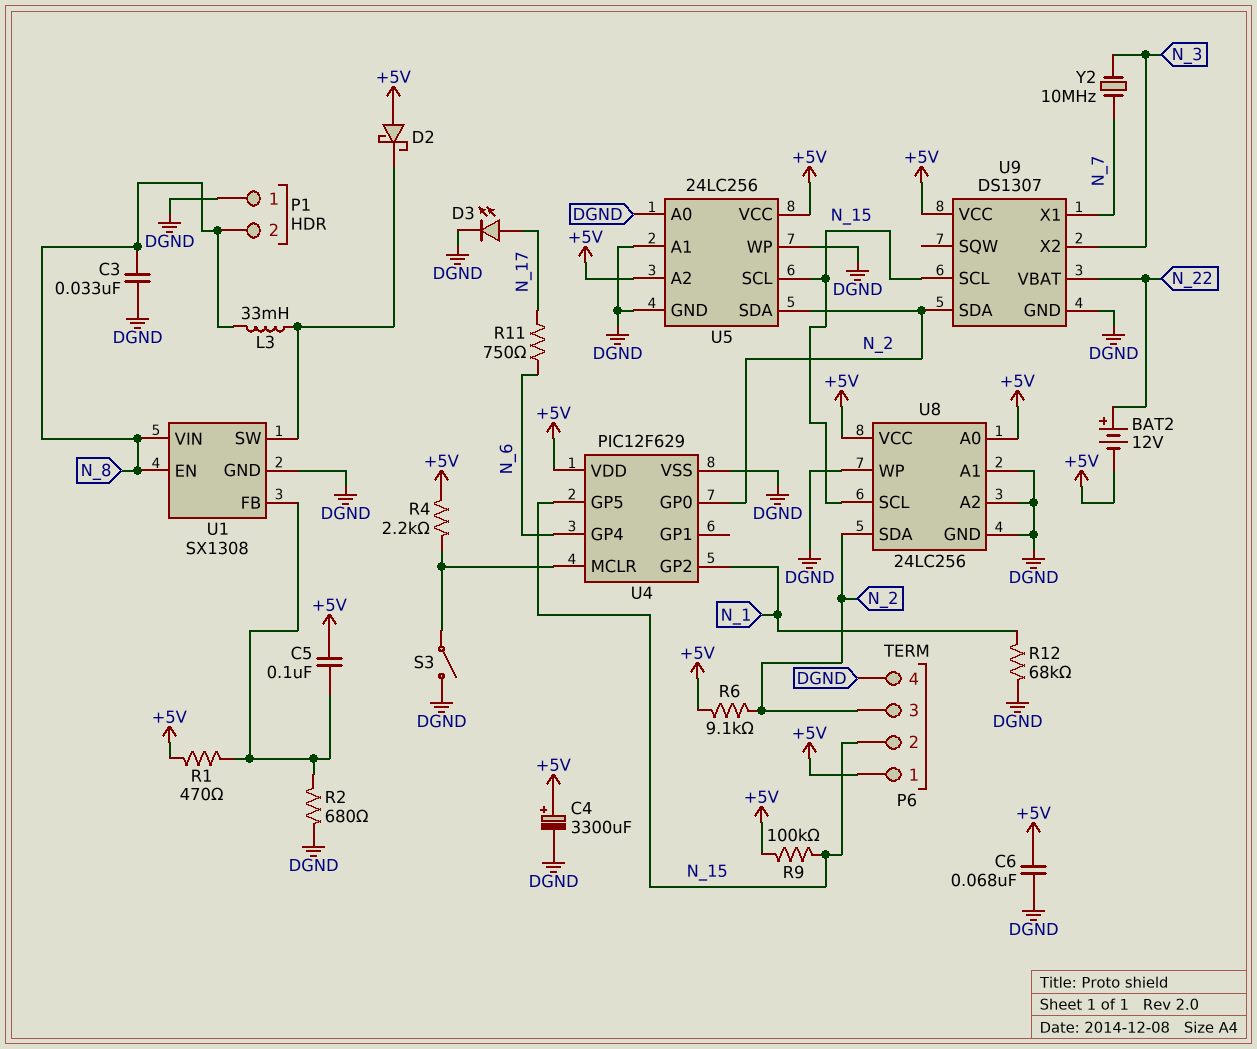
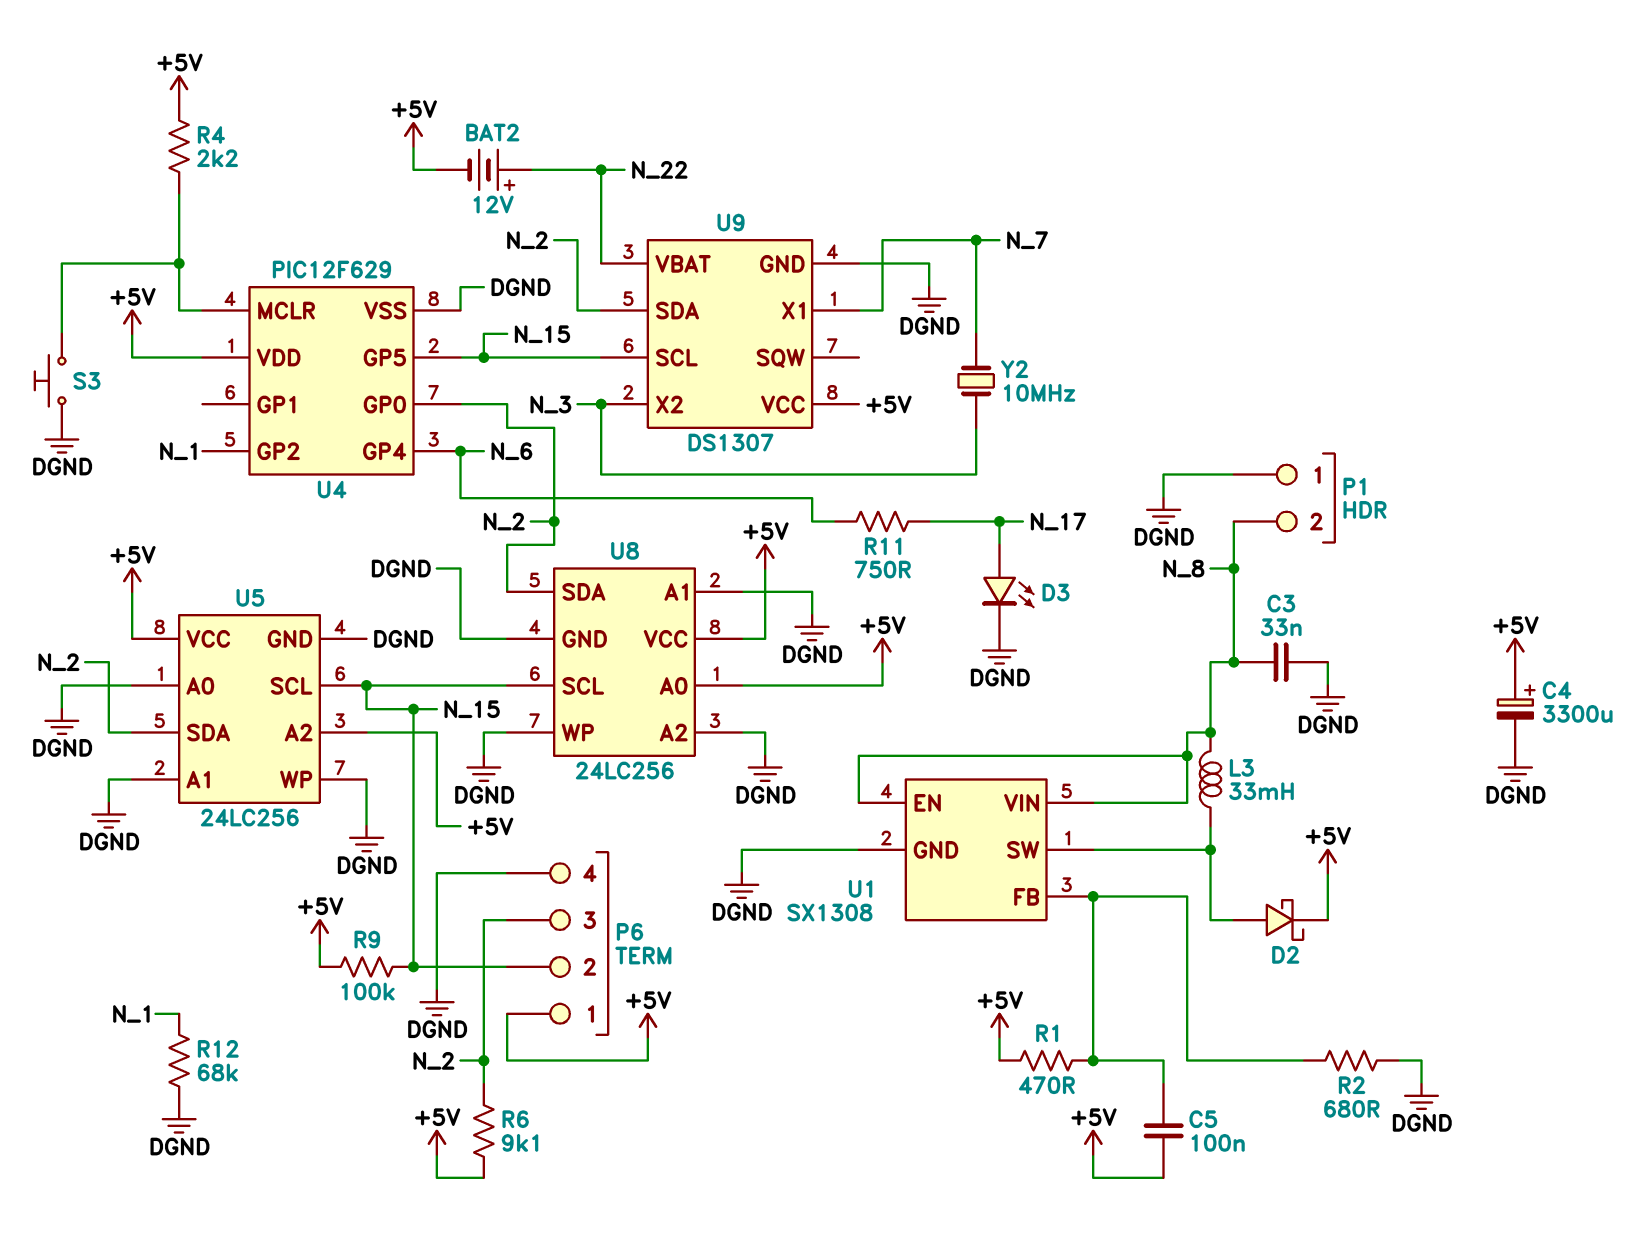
C6: 68nF (+5V, DGND) -> none
D2: schottky (A +5V, K U1/SW) -> schottky (A U1/SW, K +5V)
S3: switch (DGND, U4/MCLR) -> button (DGND, U4/MCLR)

